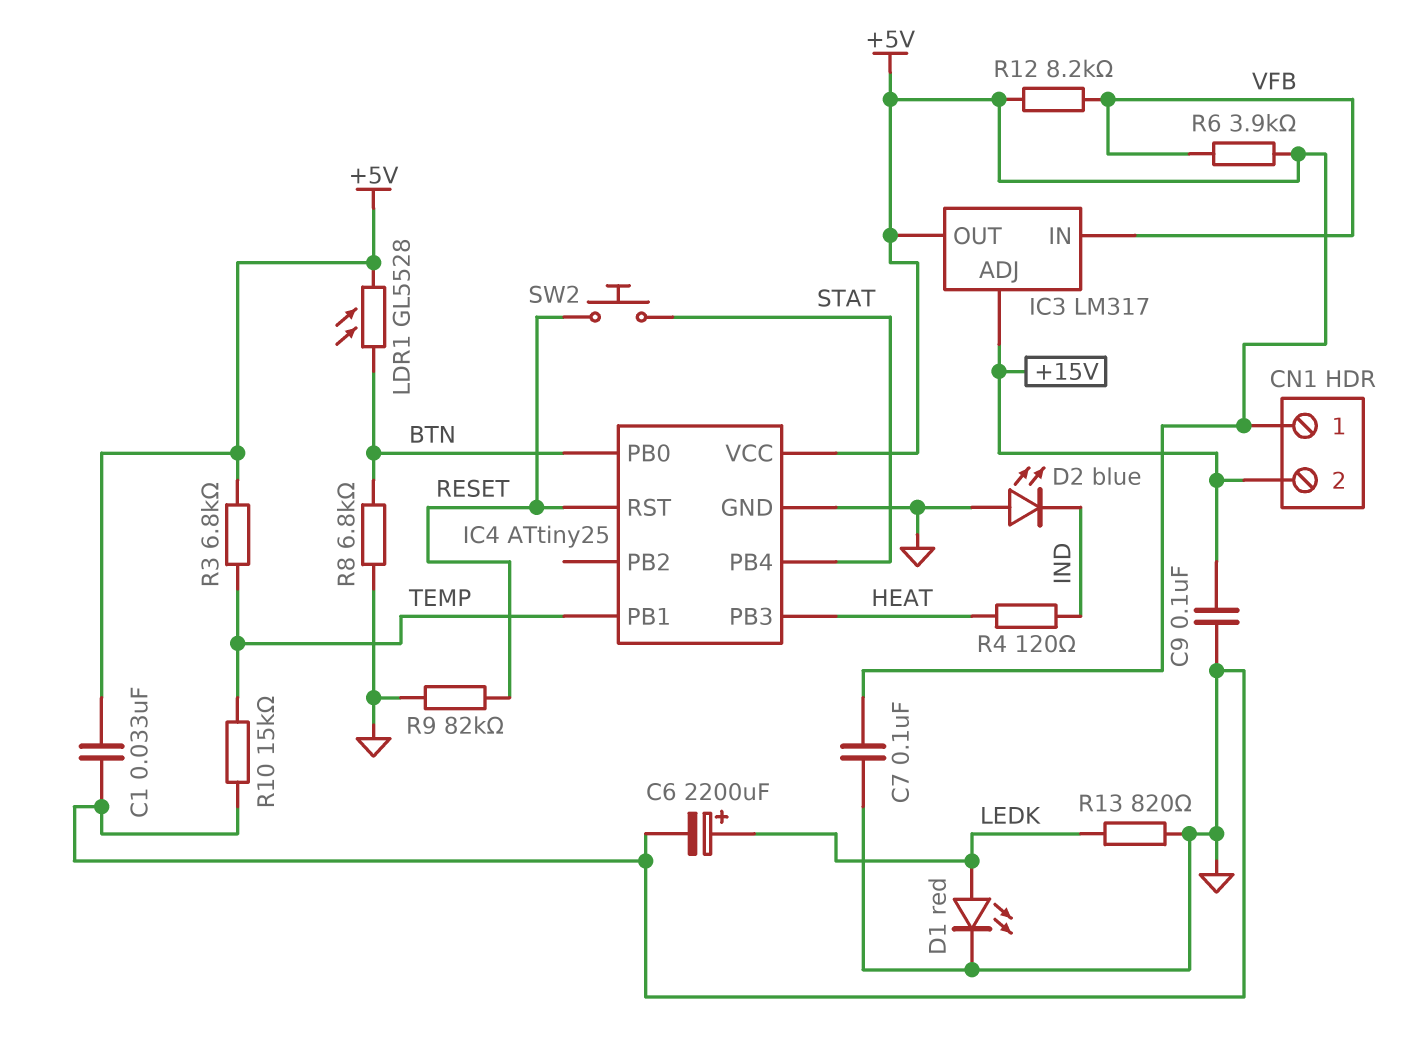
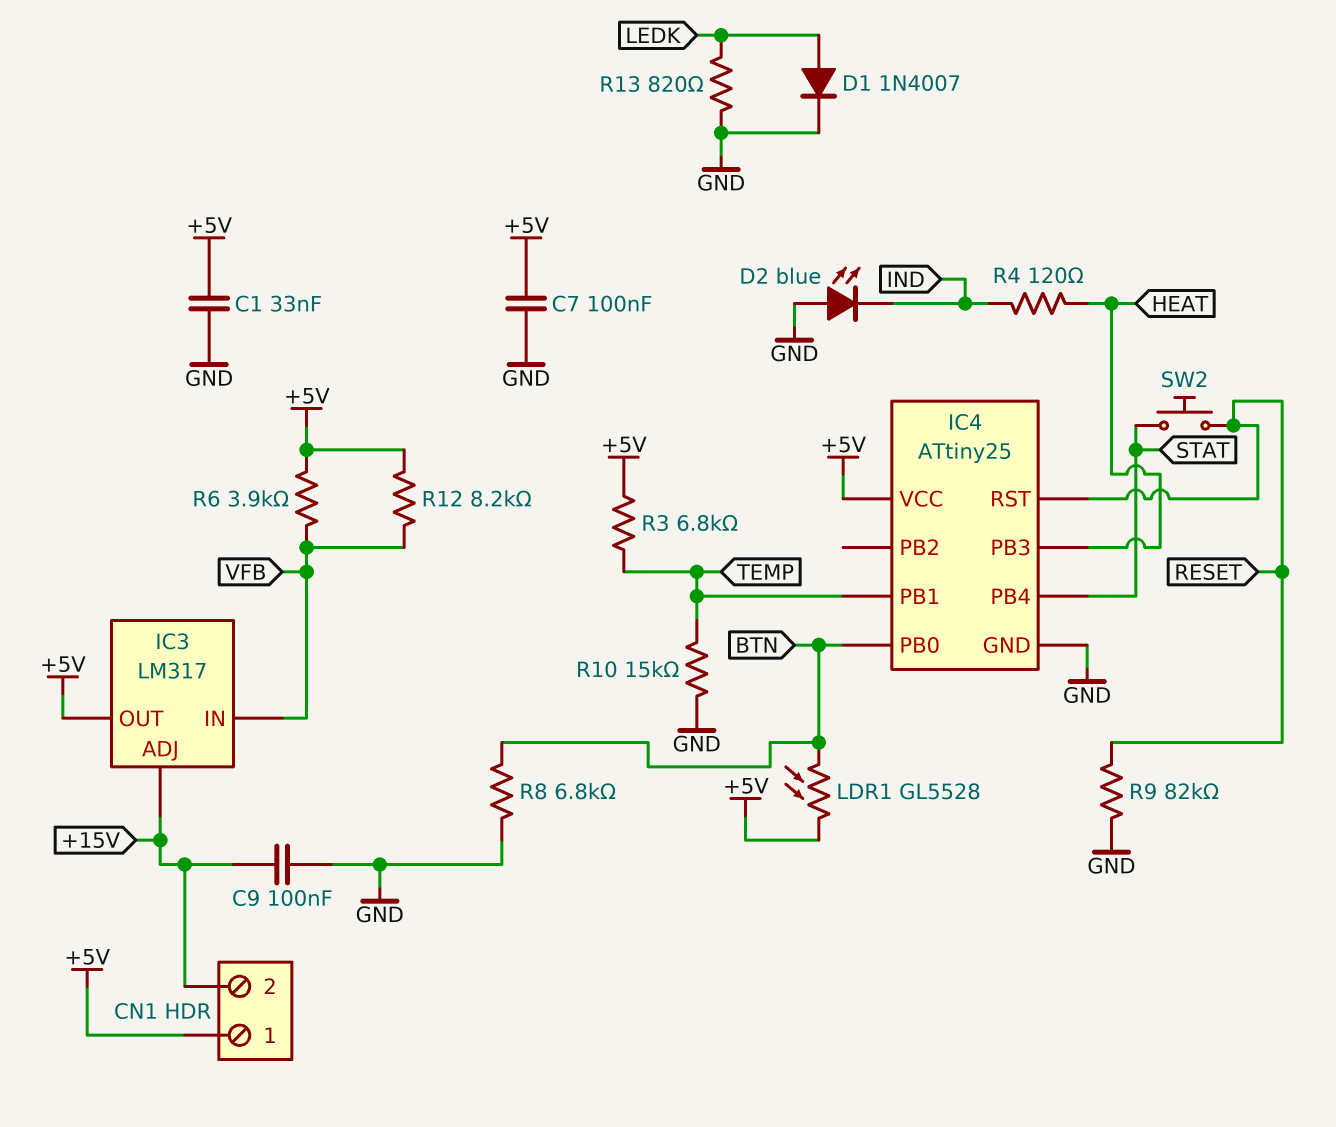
C6: 2200uF (plus LEDK, minus GND) -> none
D1: LED red (A LEDK, K GND) -> diode 1N4007 (A LEDK, K GND)

